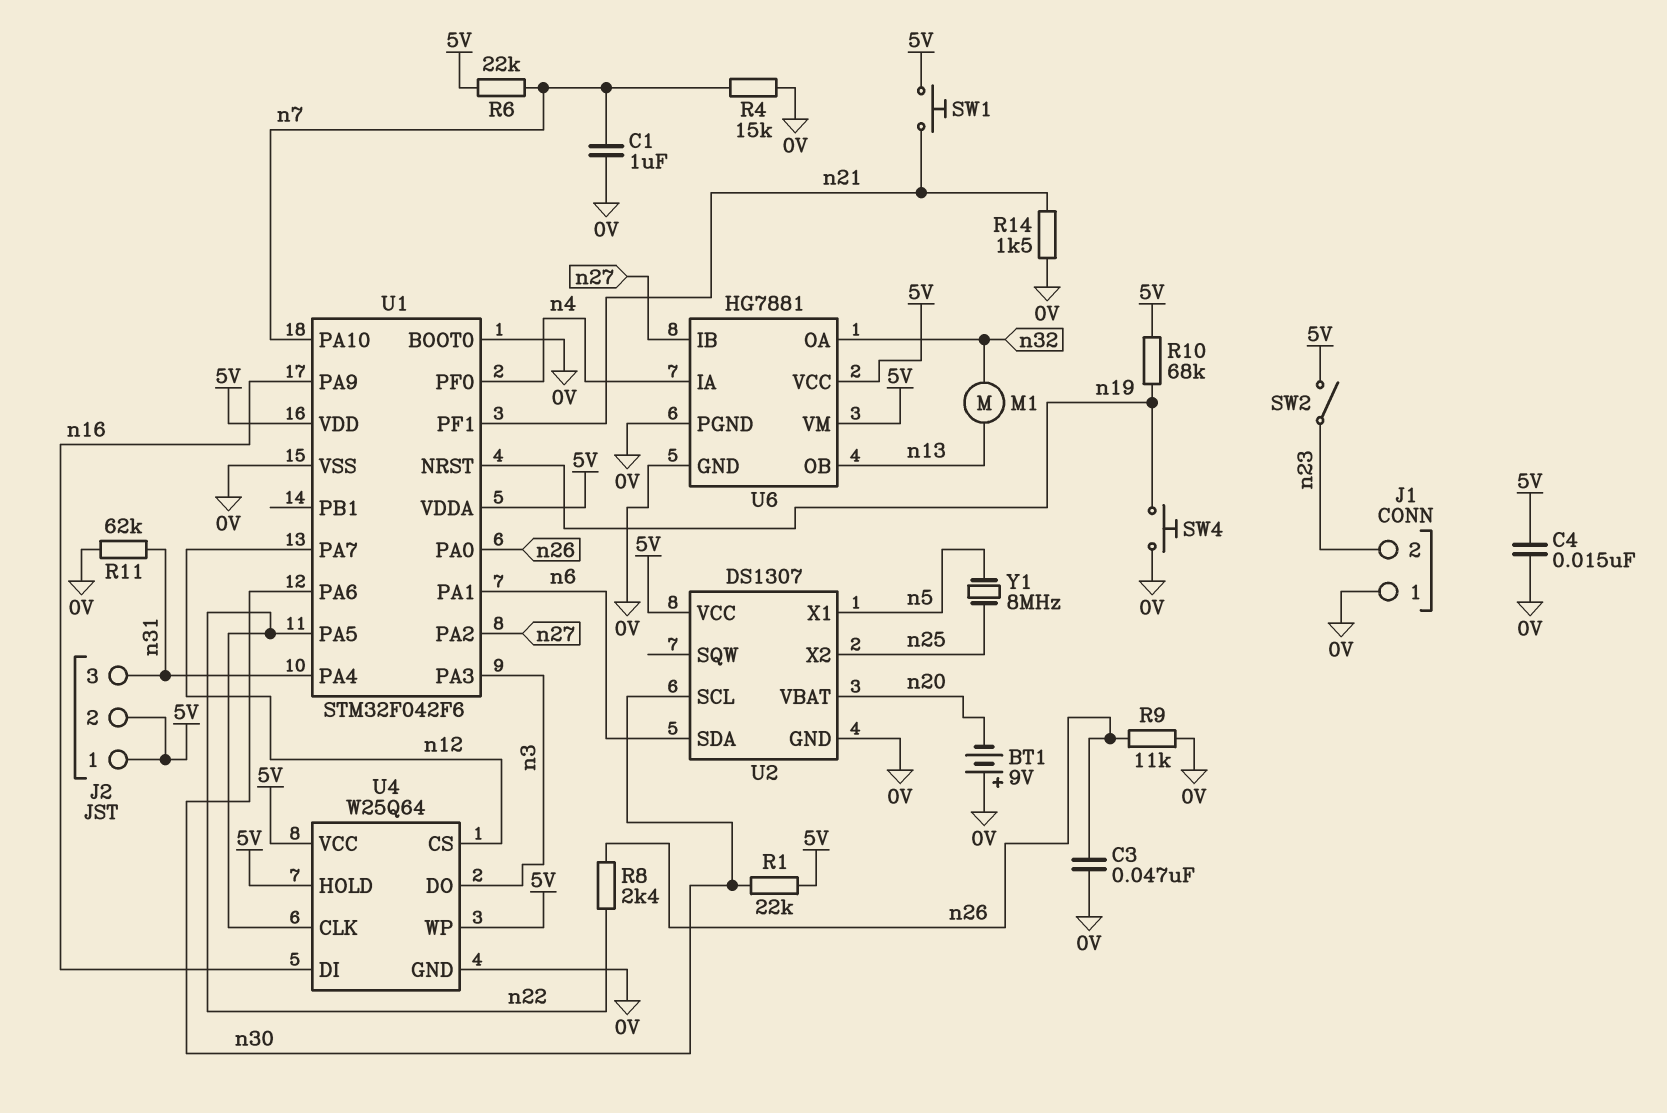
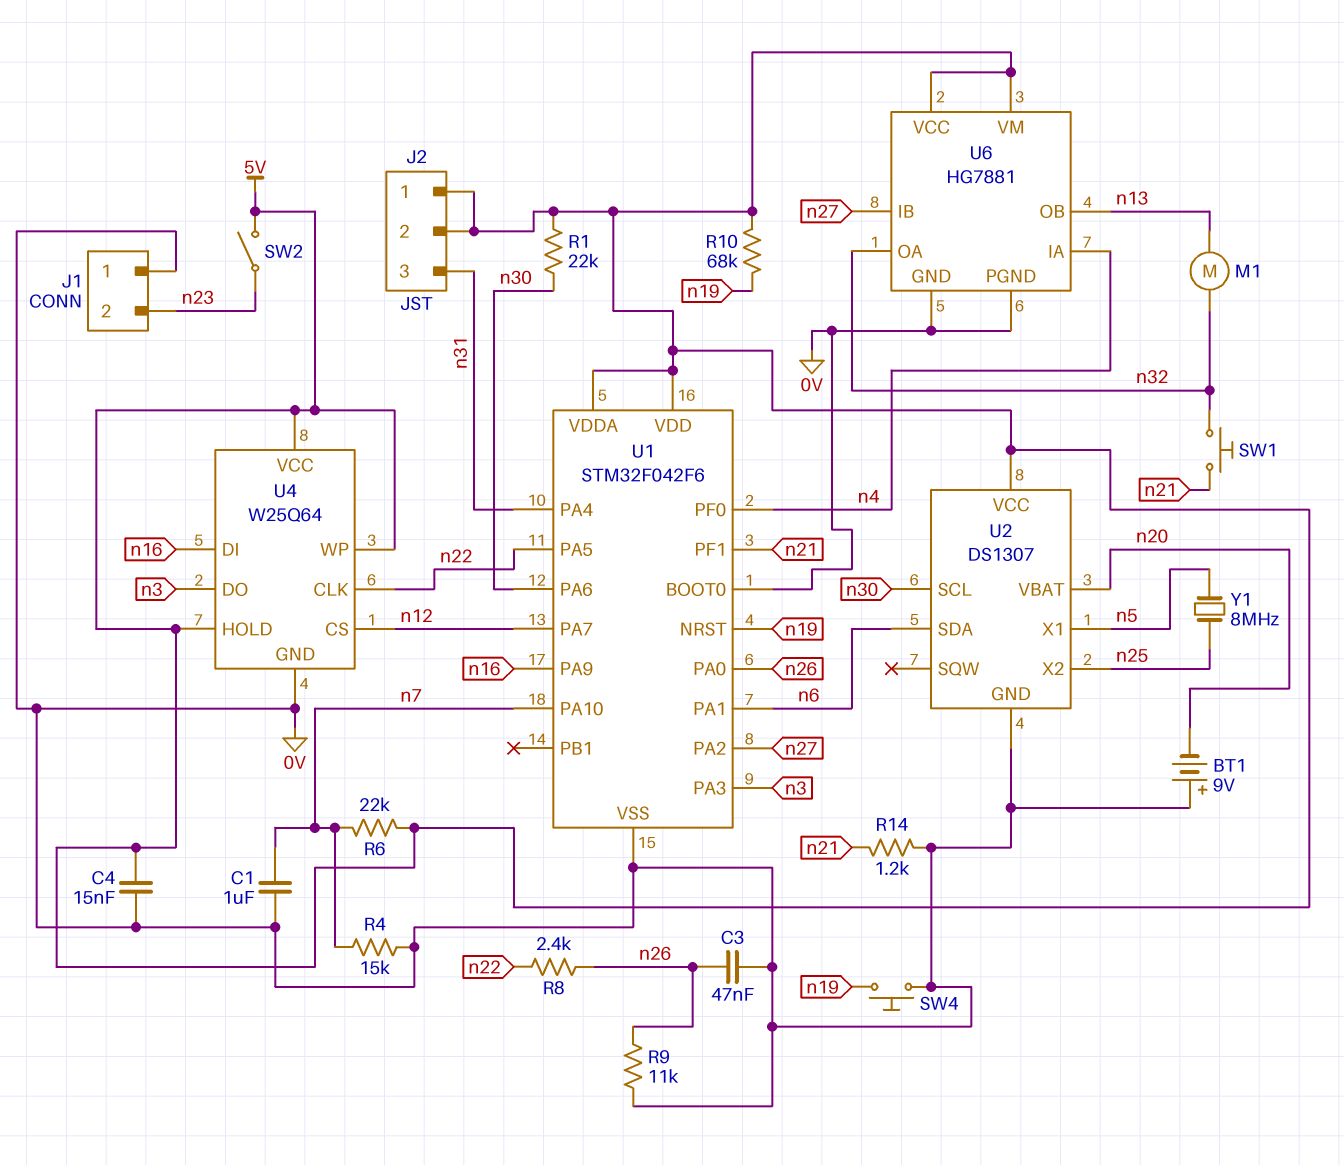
R11: 62k (0V, n31) -> none
R14: 1.5k (0V, n21) -> 1.2k (0V, n21)
SW1: button (5V, n21) -> button (n21, n32)

